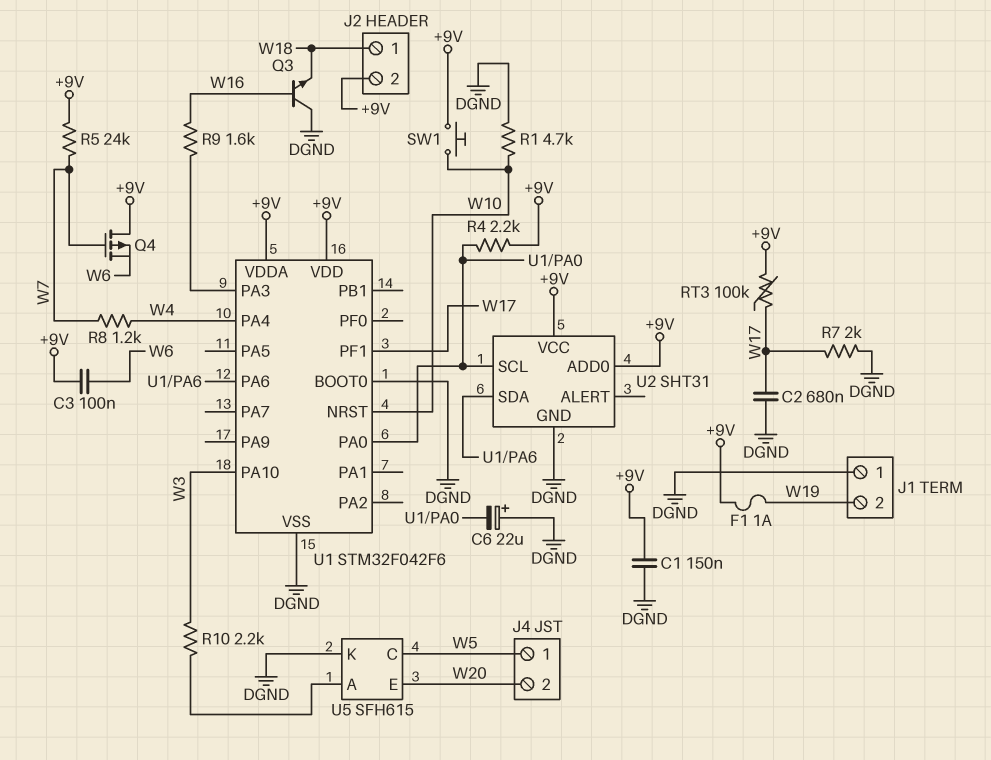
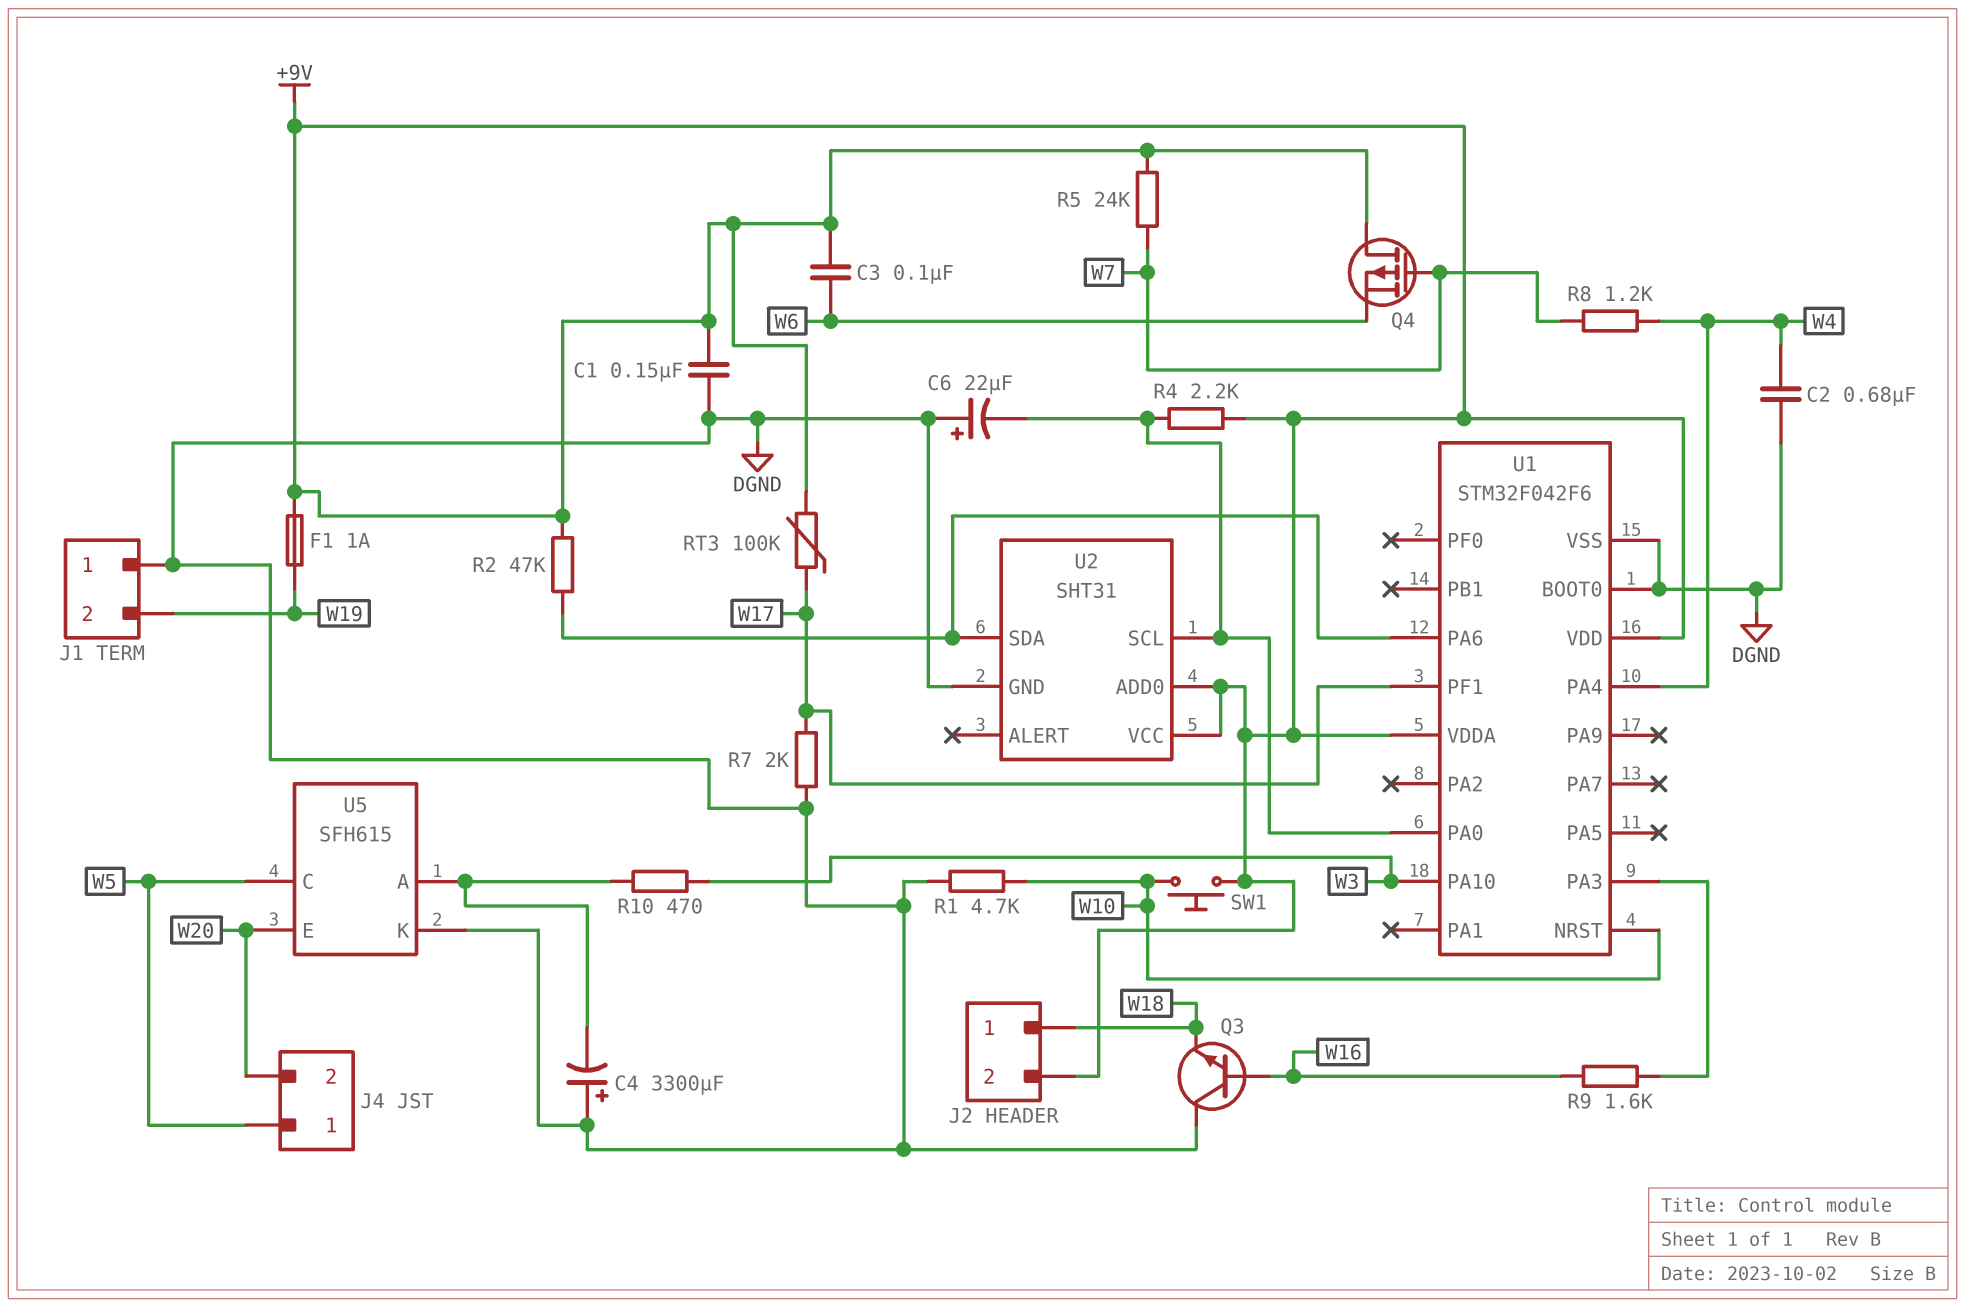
C2: 680nF (DGND, W17) -> 680nF (DGND, W4)
C4: none -> 3300uF (plus DGND, minus U5/A)
R2: none -> 47k (+9V, U1/PA6)
R10: 2.2k (U5/A, W3) -> 470 (U5/A, W3)

